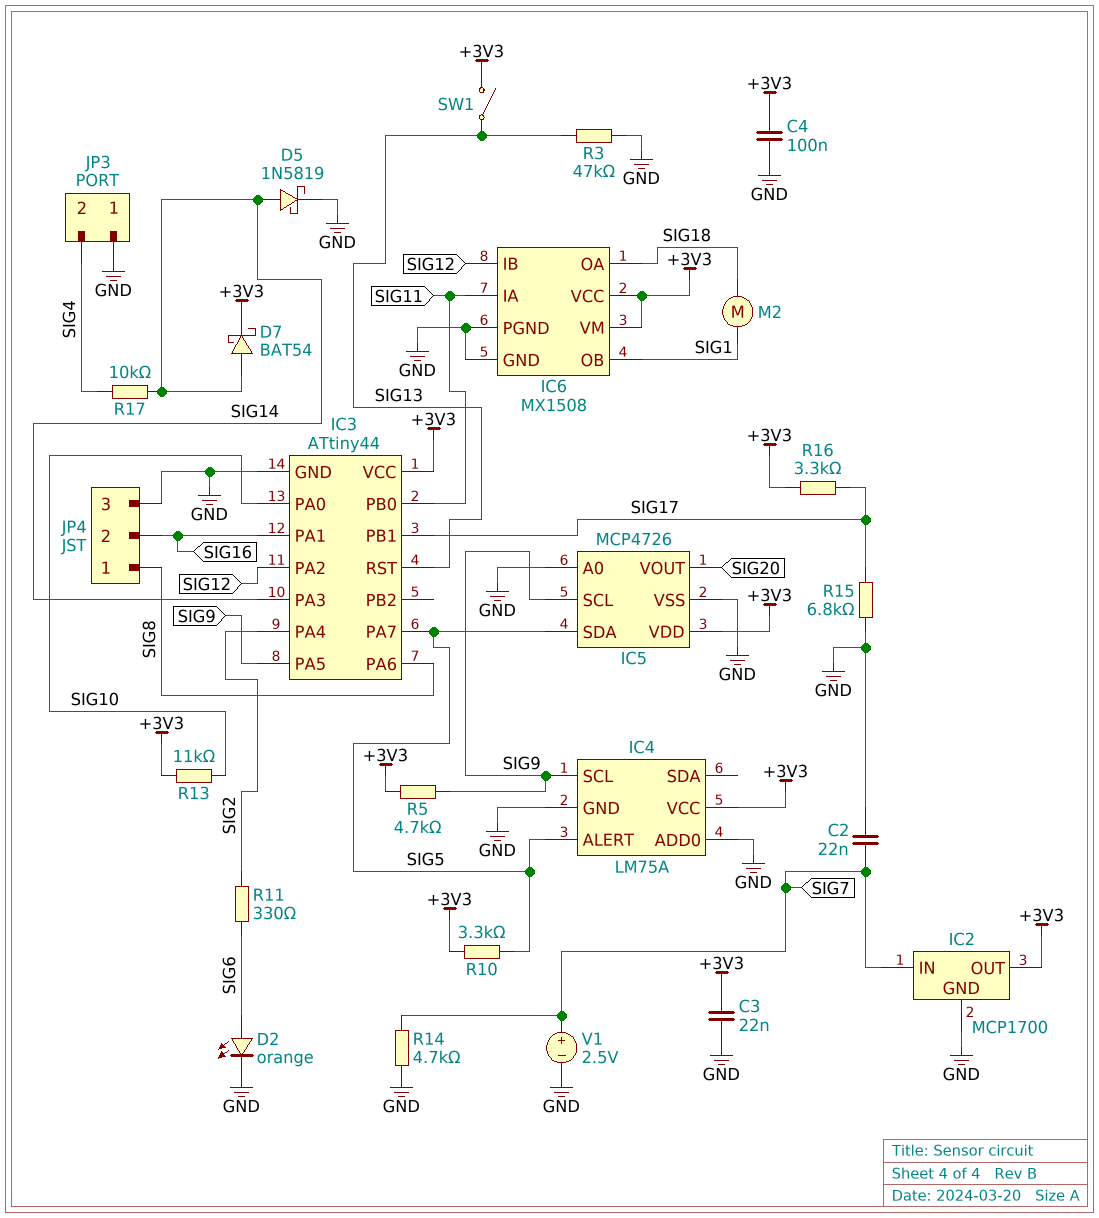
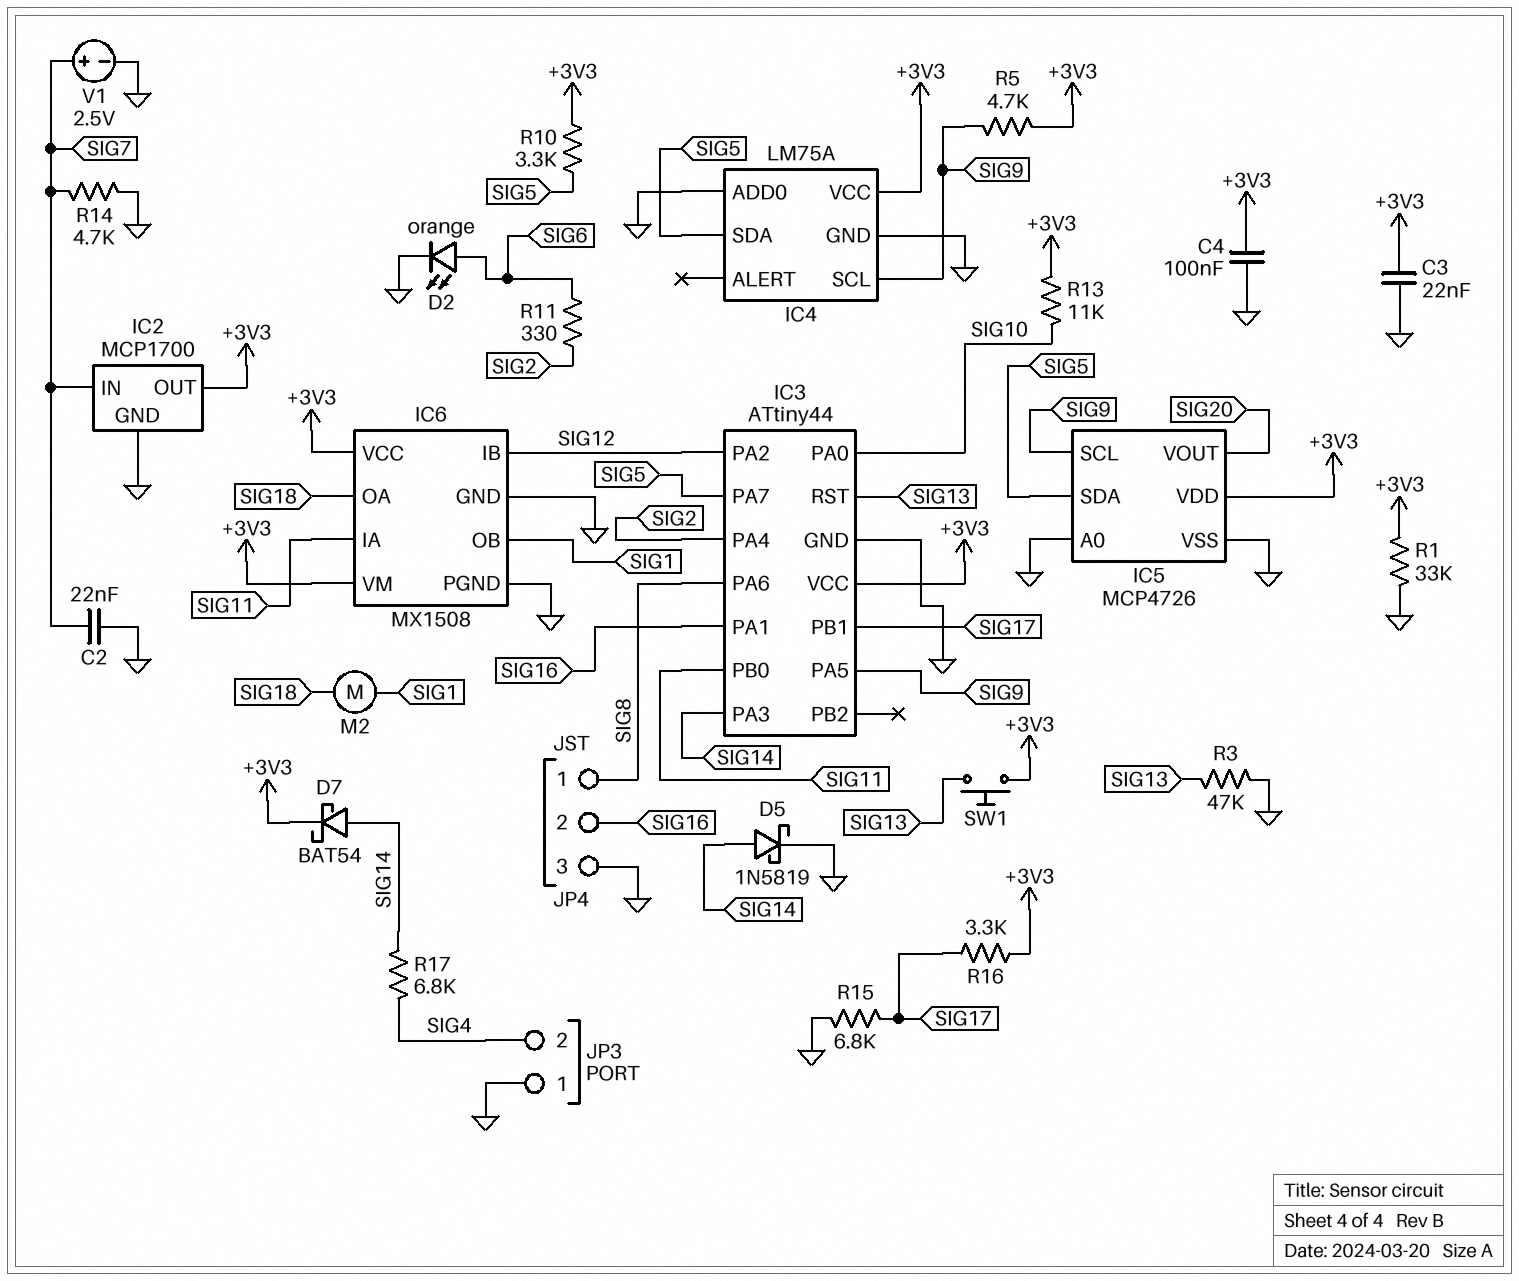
IC4 pin ALERT: SIG5 -> none
IC4 pin SDA: none -> SIG5
R1: none -> 33k (+3V3, GND)
R17: 10k (SIG4, SIG14) -> 6.8k (SIG4, SIG14)
SW1: switch (+3V3, SIG13) -> button (+3V3, SIG13)

